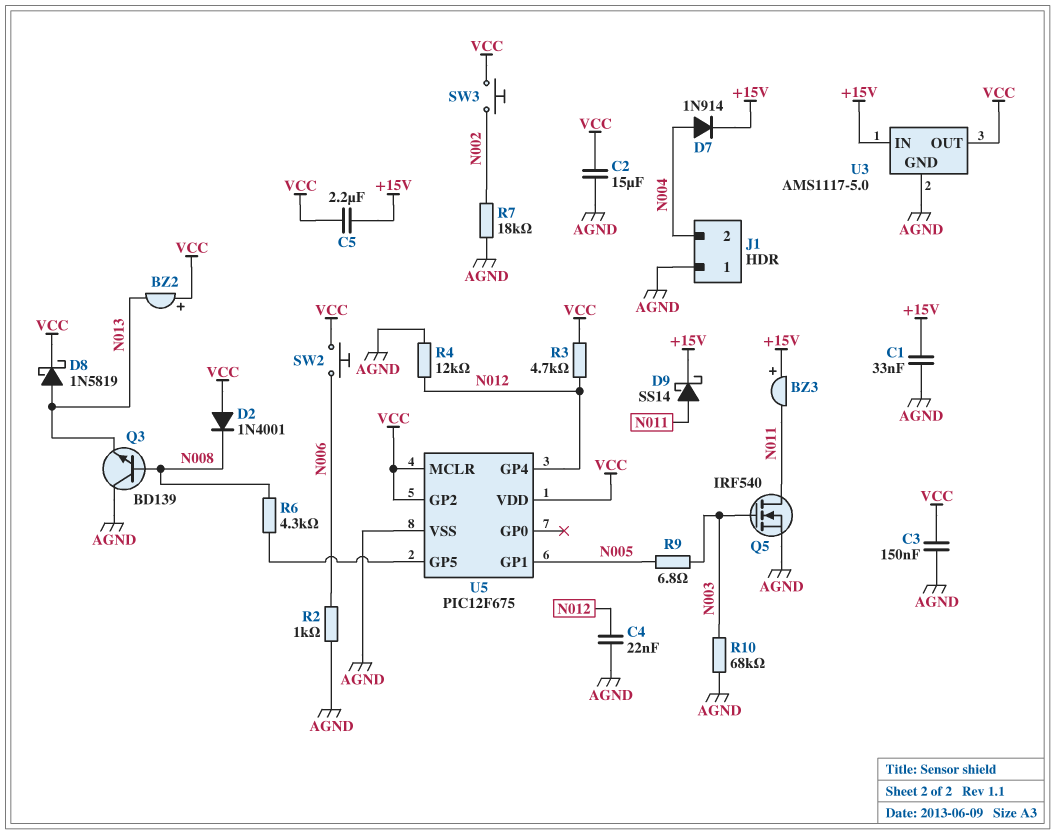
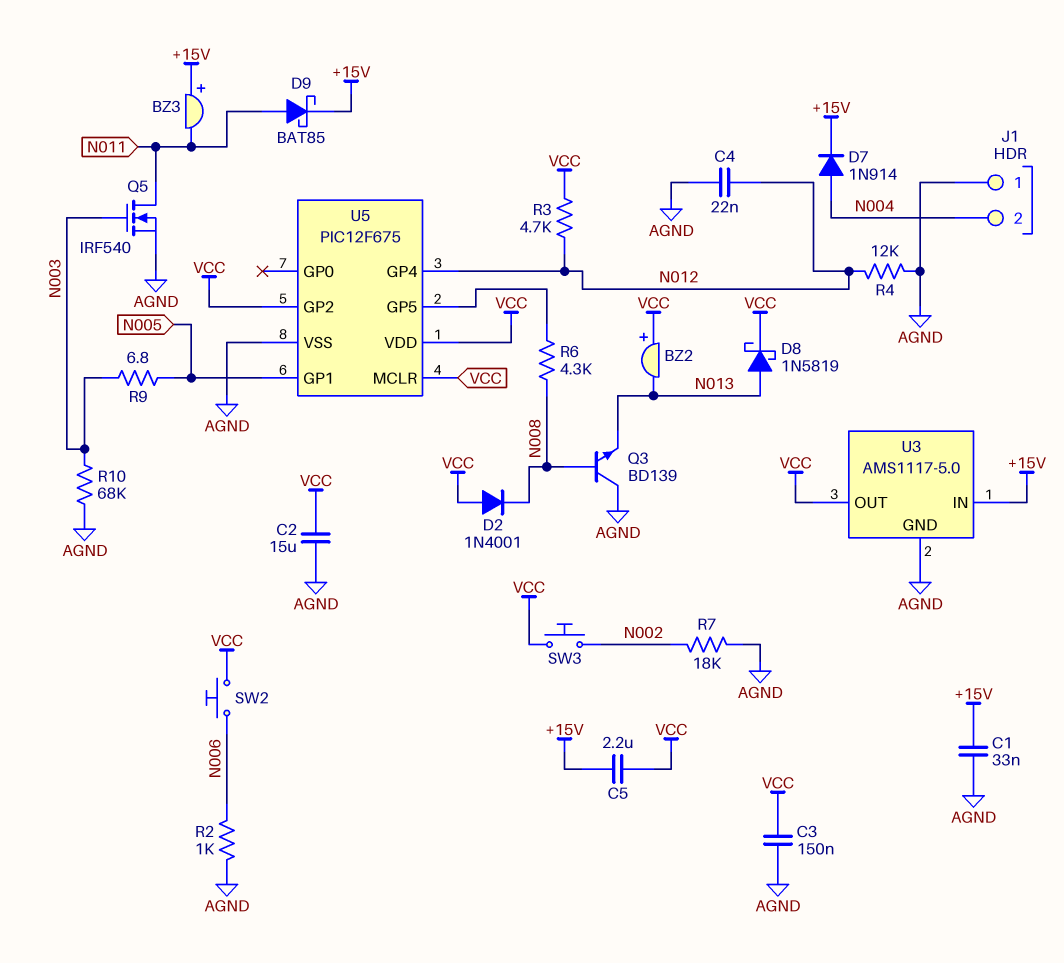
D9: schottky SS14 (A N011, K +15V) -> schottky BAT85 (A N011, K +15V)

